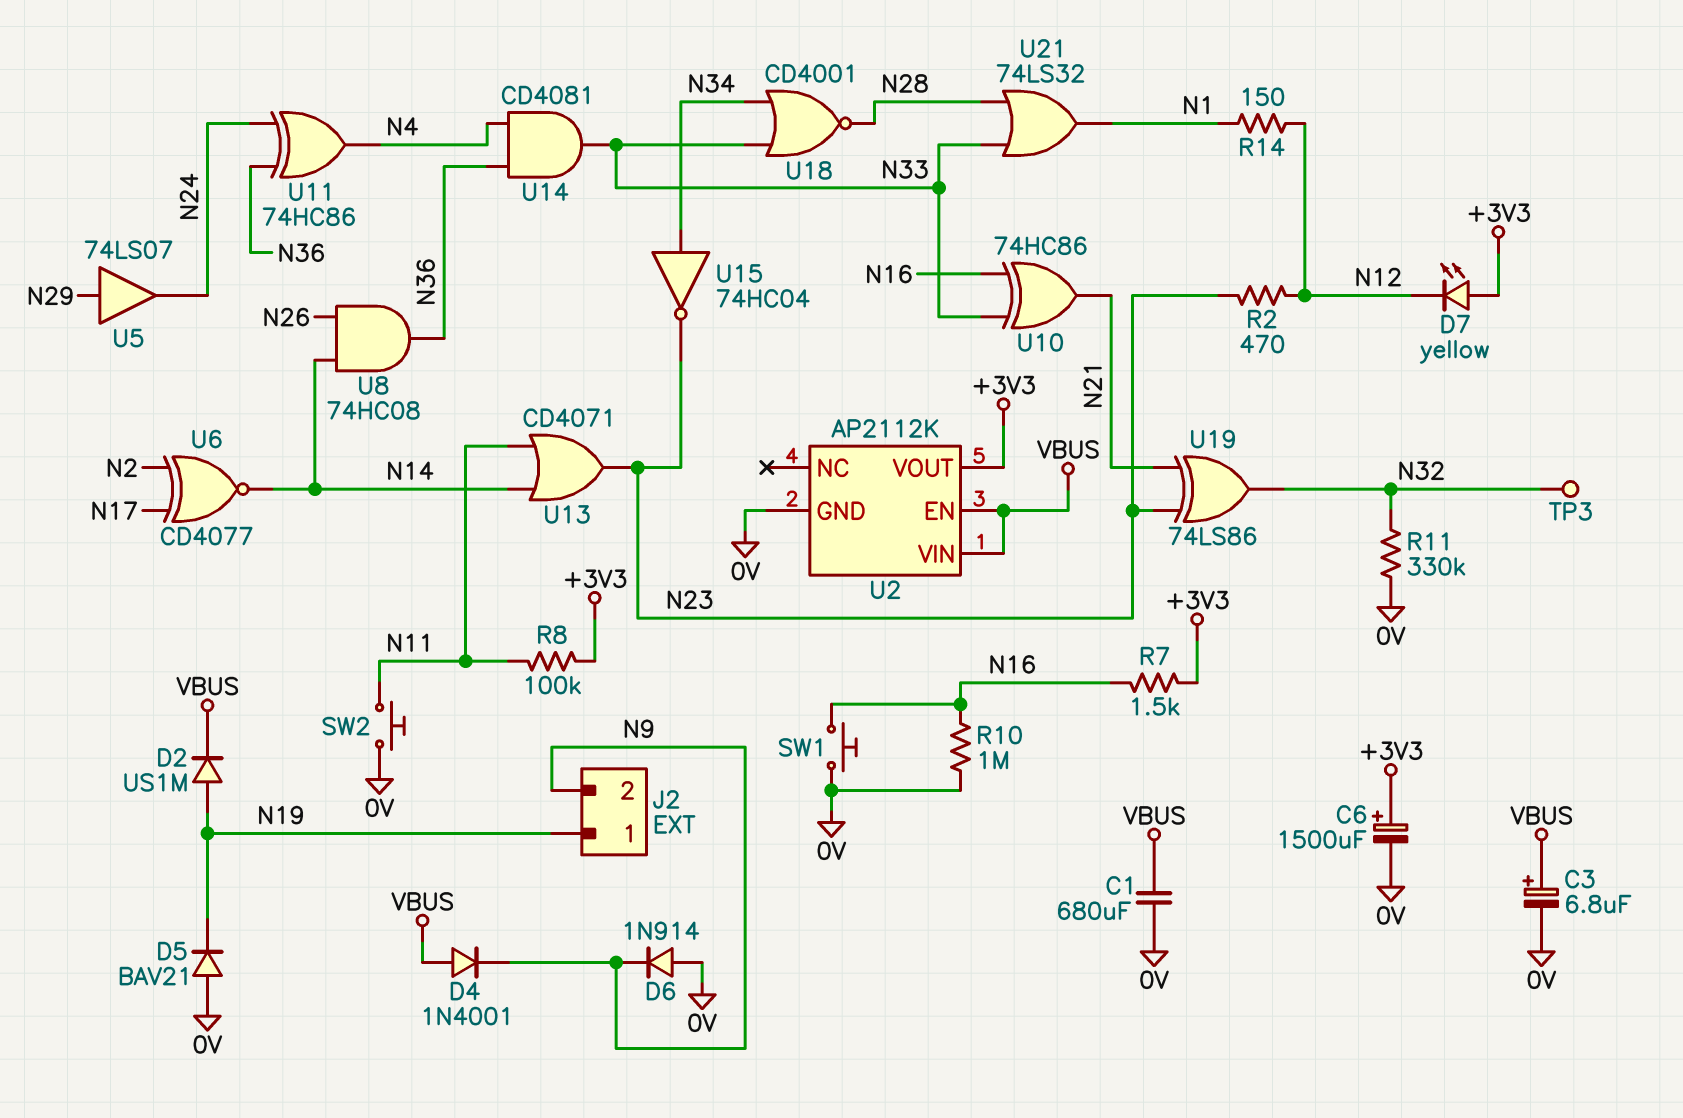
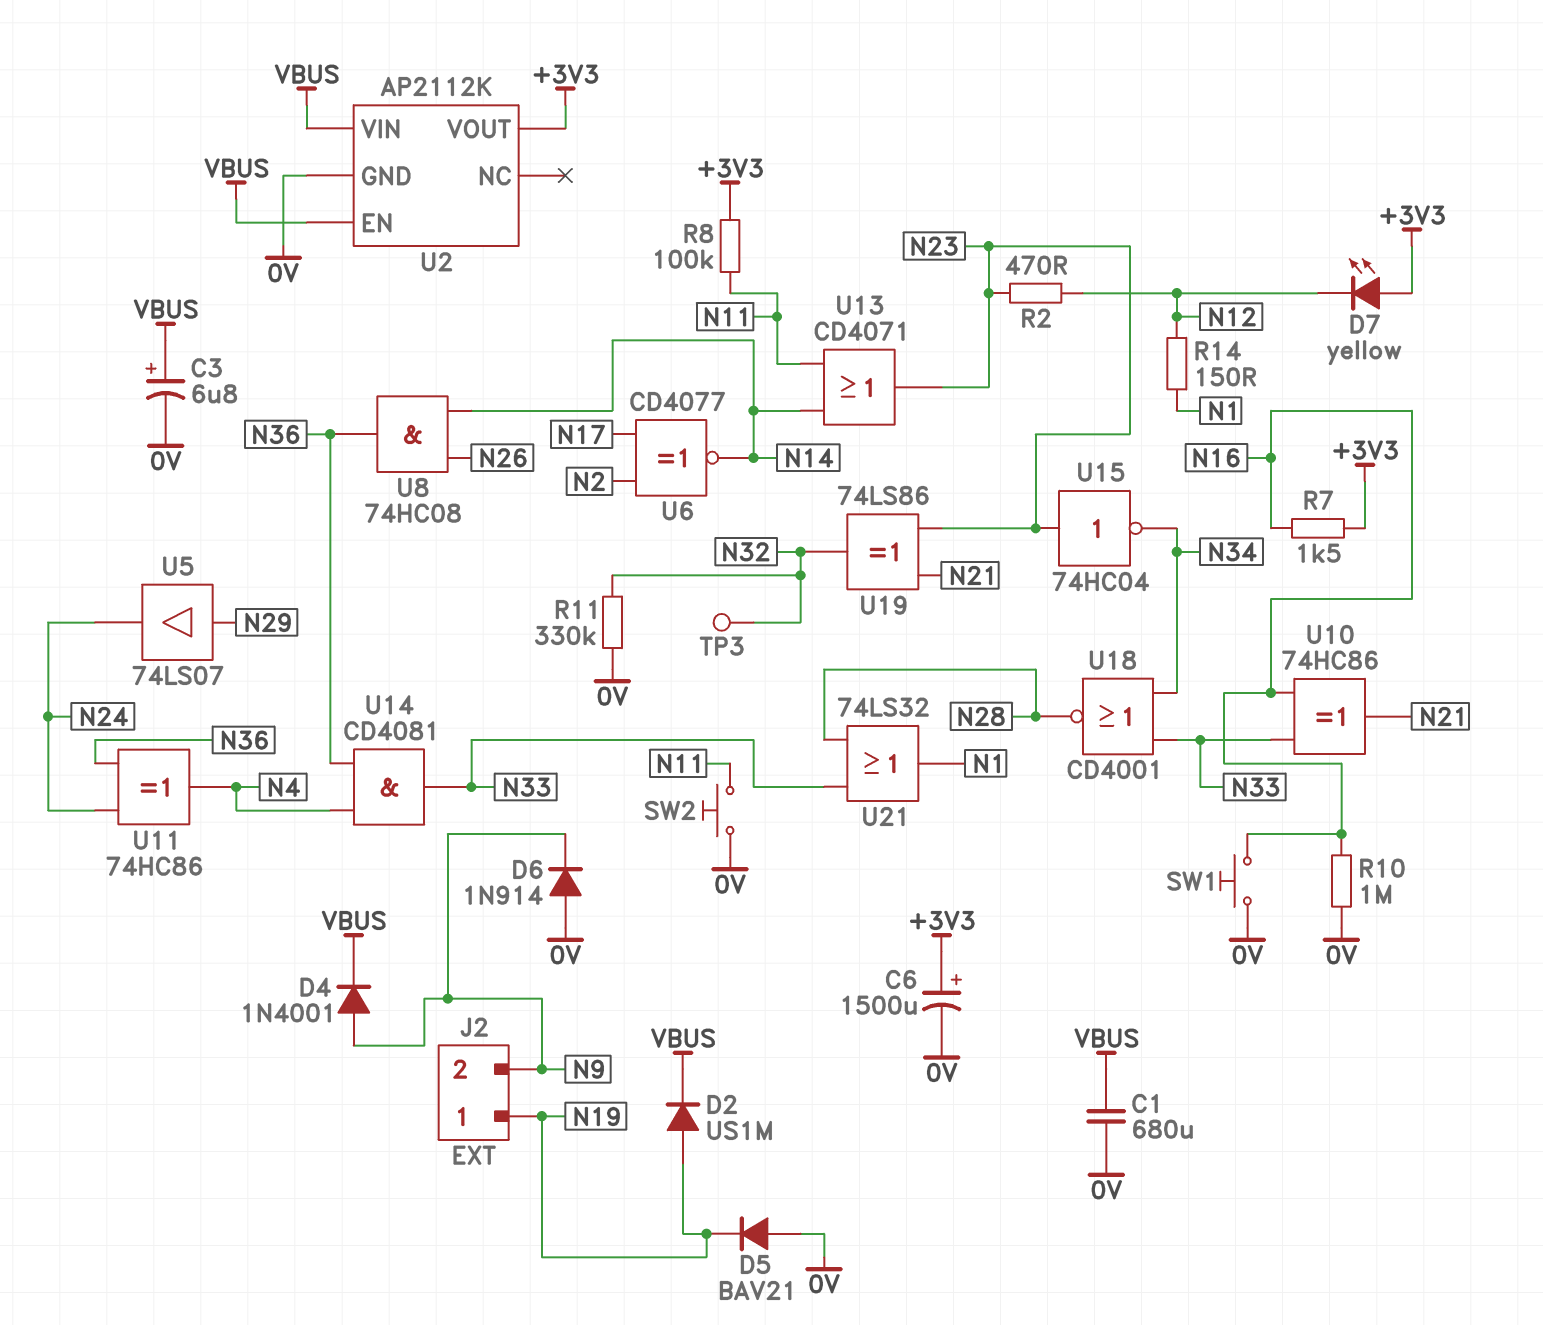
D4: diode 1N4001 (A VBUS, K N9) -> diode 1N4001 (A N9, K VBUS)
U15: NOT 74HC04 (in N34, out N23) -> NOT 74HC04 (in N23, out N34)

